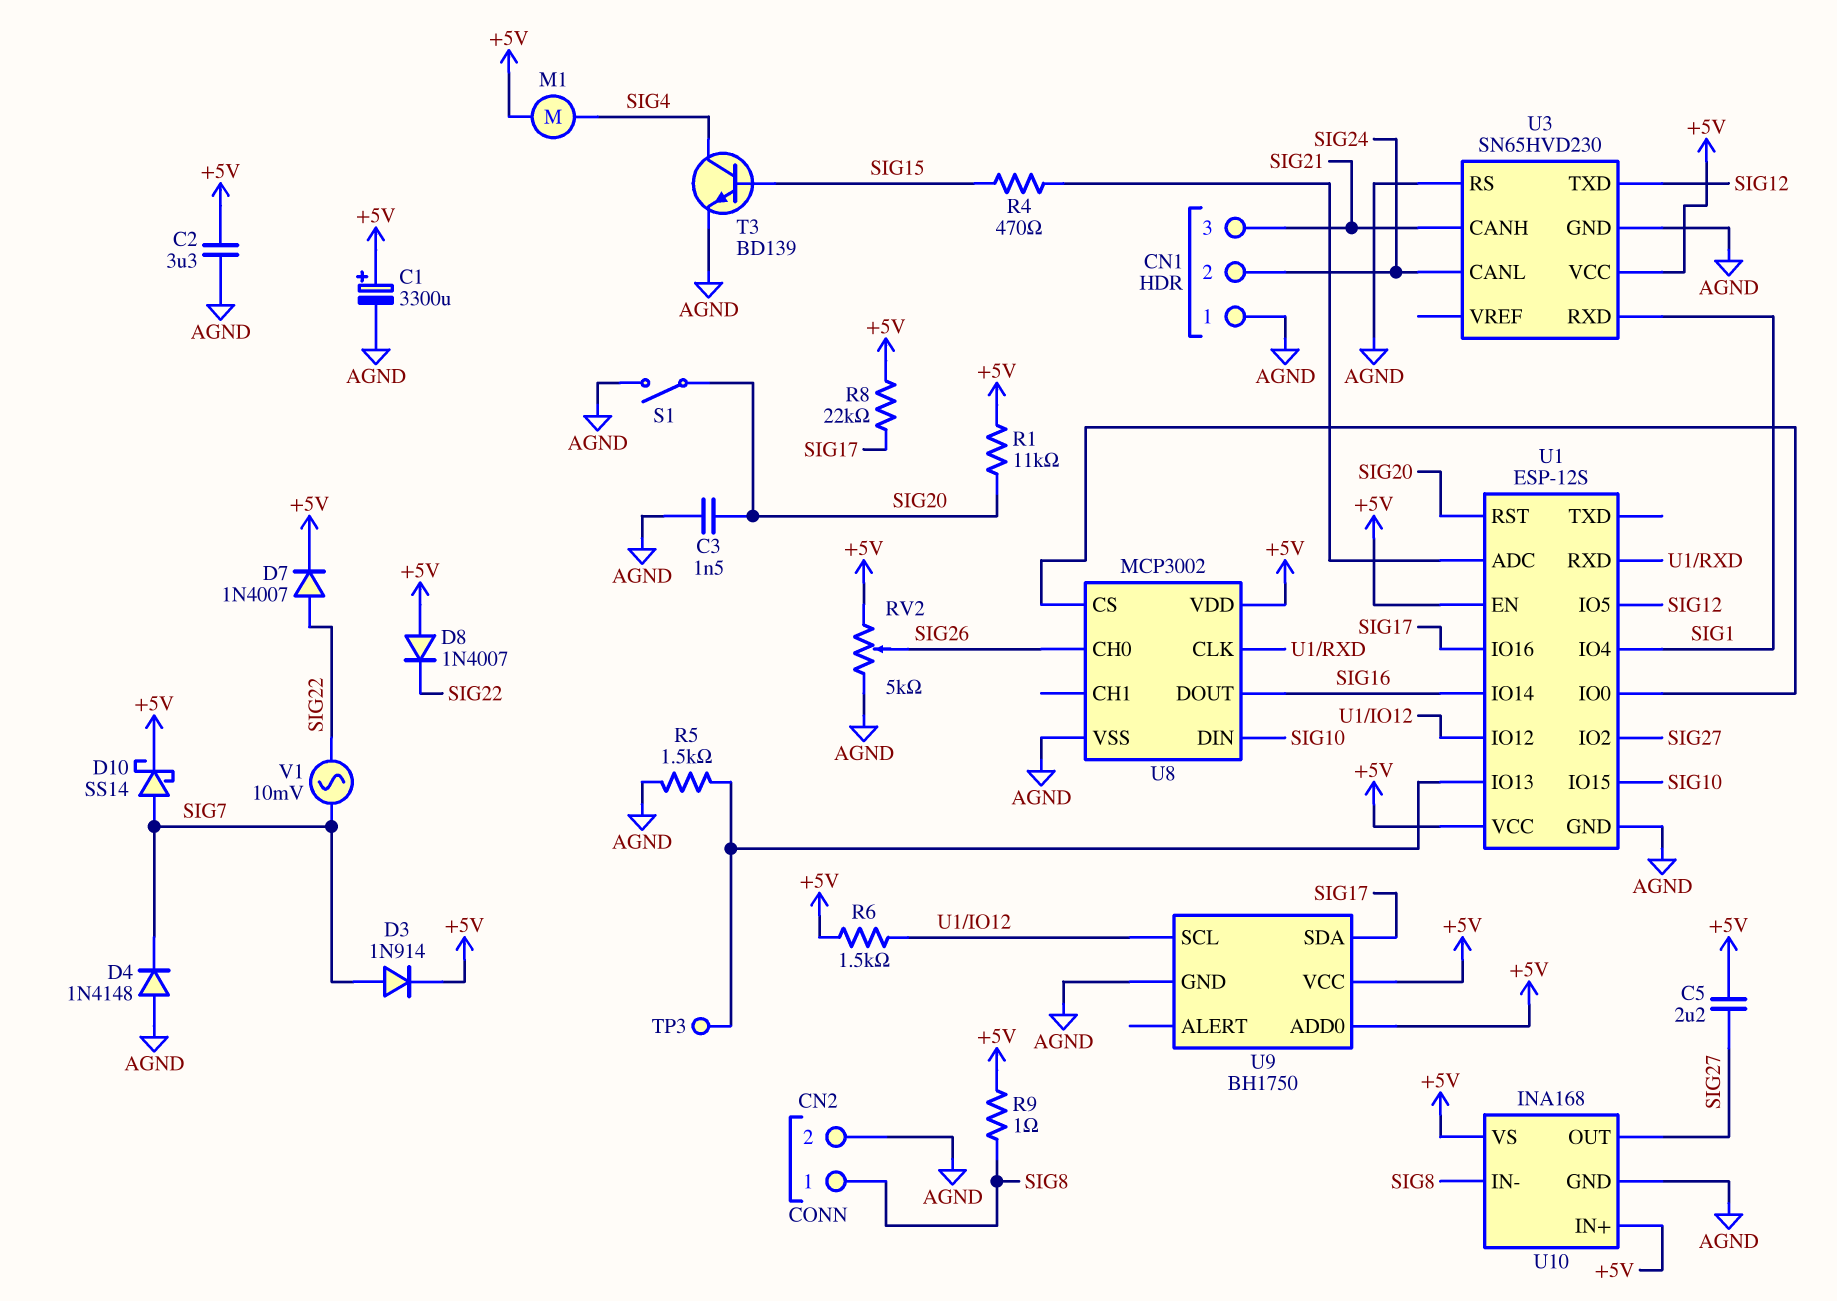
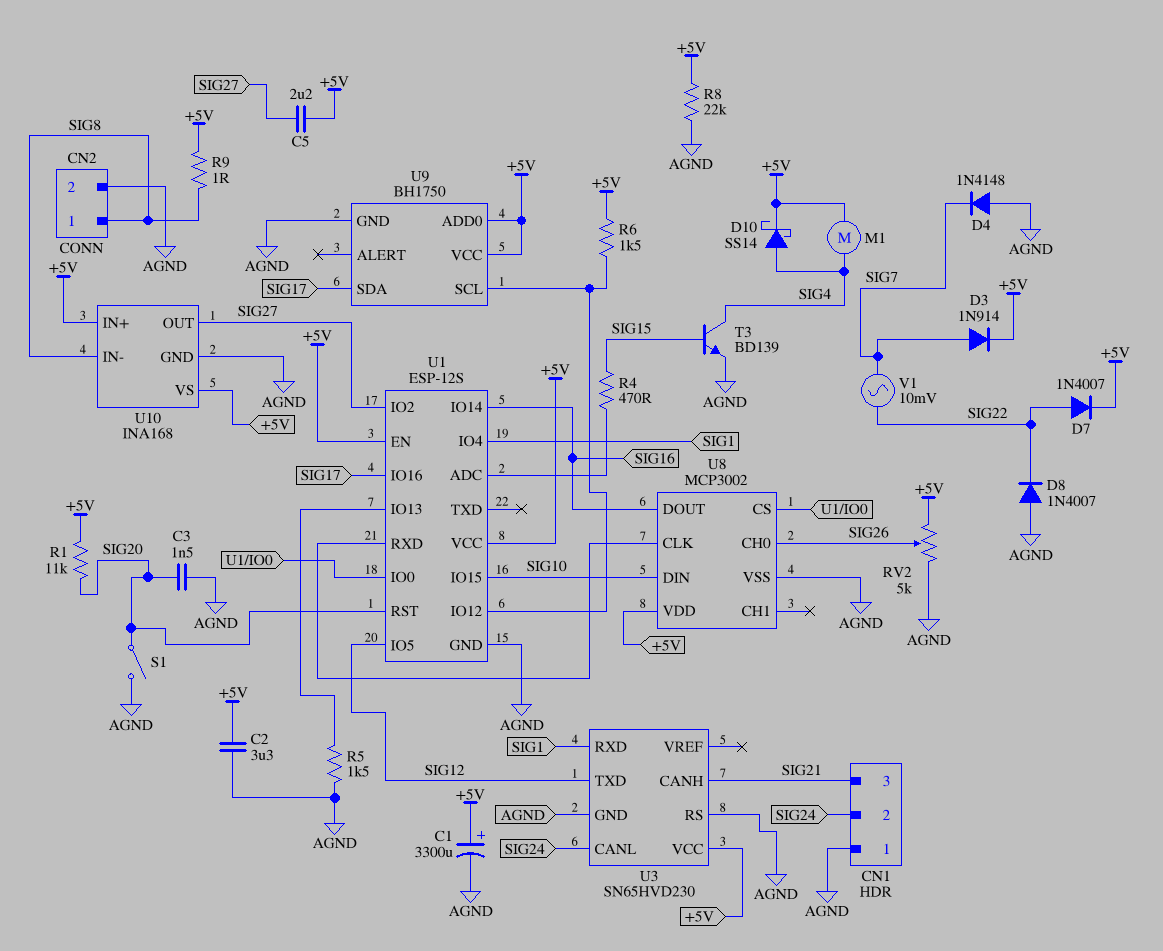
D8: diode 1N4007 (A +5V, K SIG22) -> diode 1N4007 (A AGND, K SIG22)
D10: schottky SS14 (A SIG7, K +5V) -> schottky SS14 (A SIG4, K +5V)
R8: 22k (+5V, SIG17) -> 22k (+5V, AGND)
TP3: test point (U1/IO13) -> none

